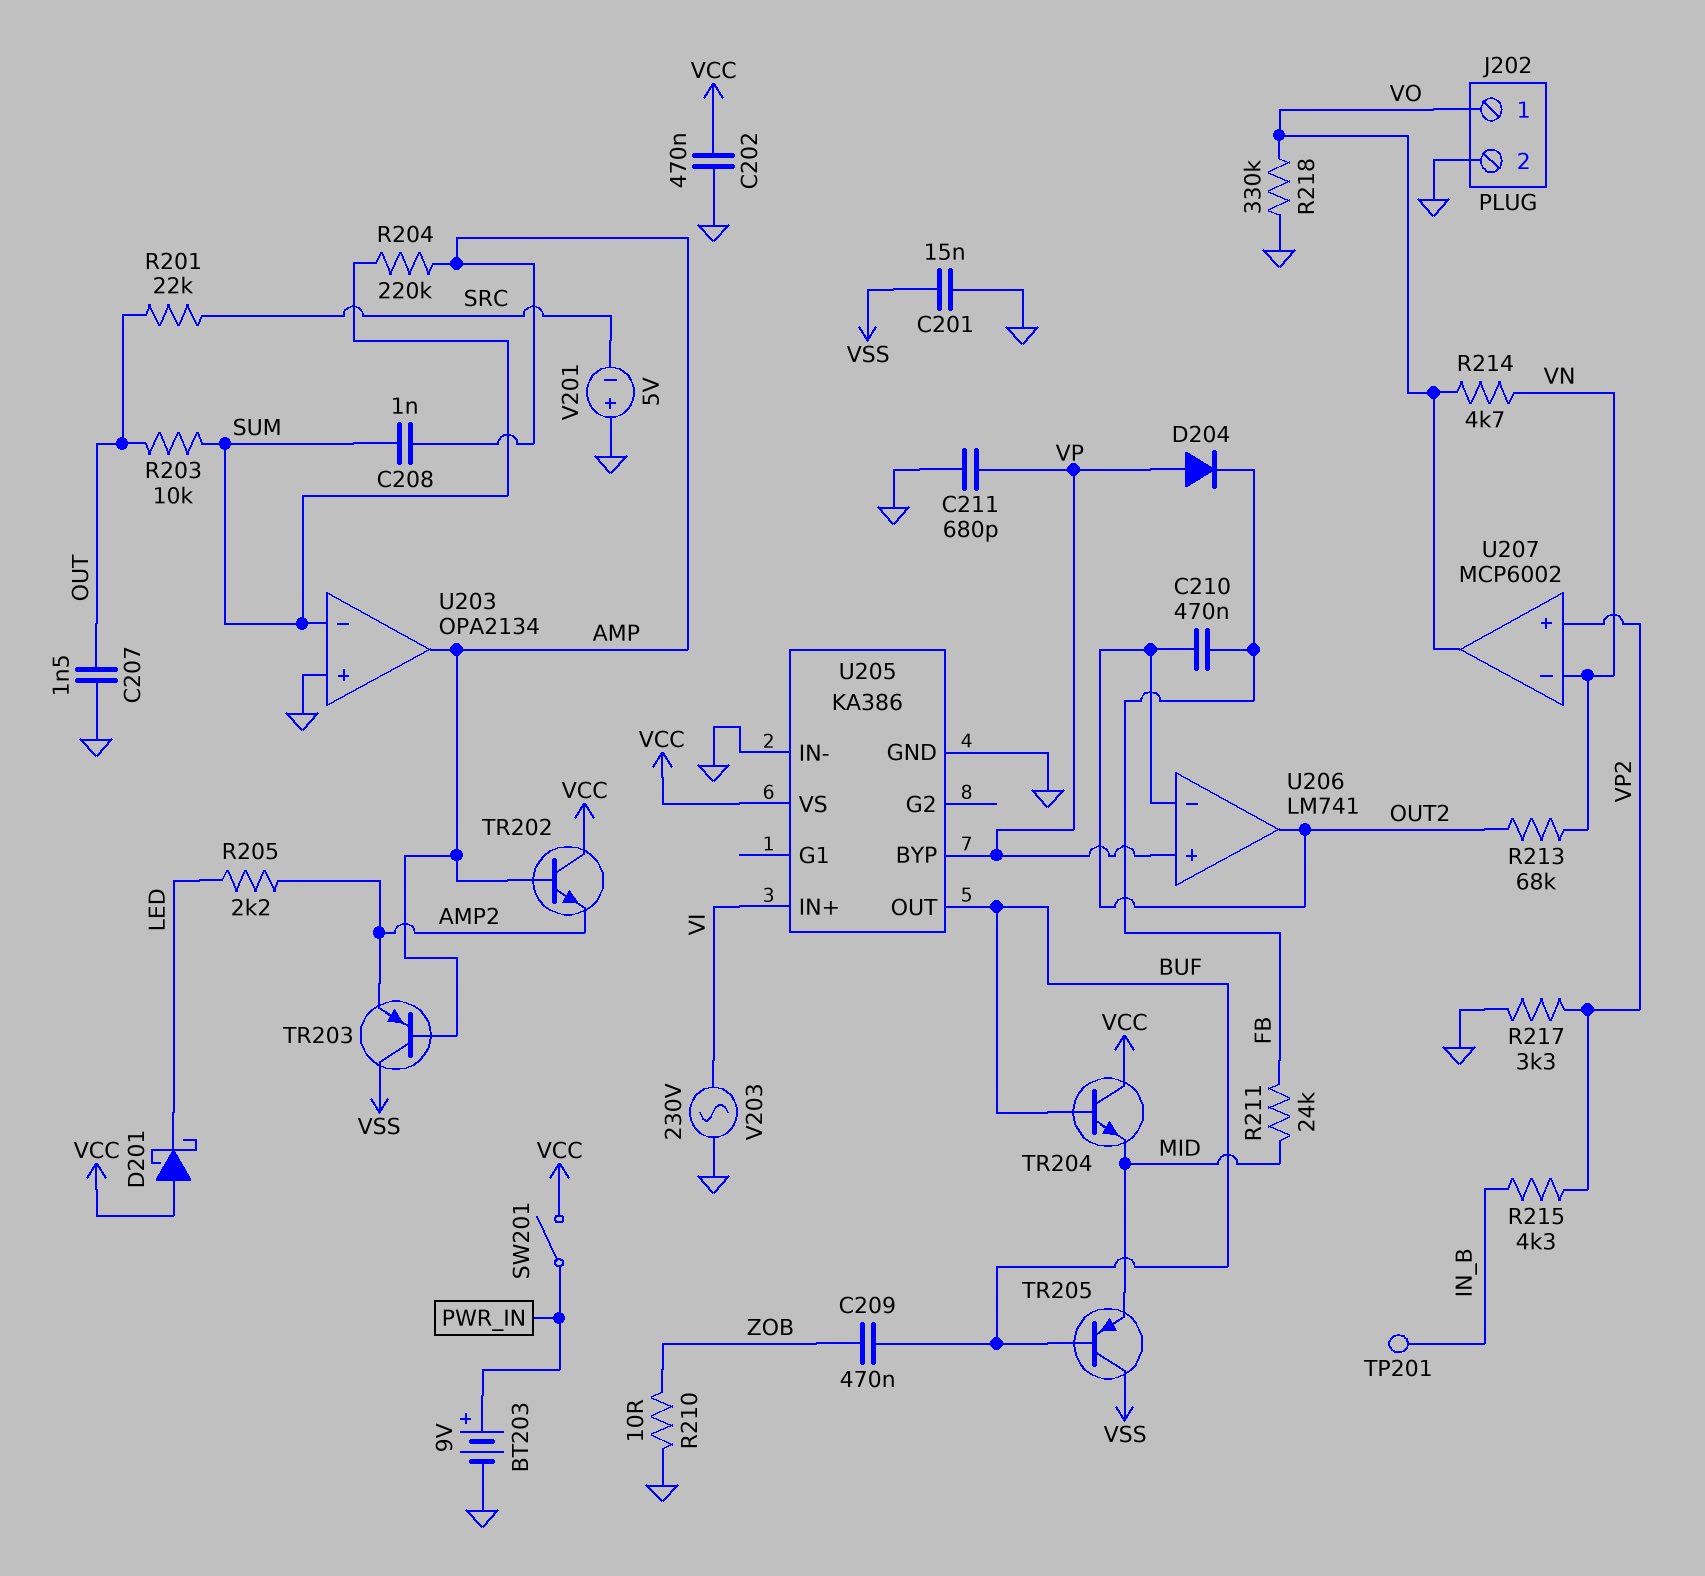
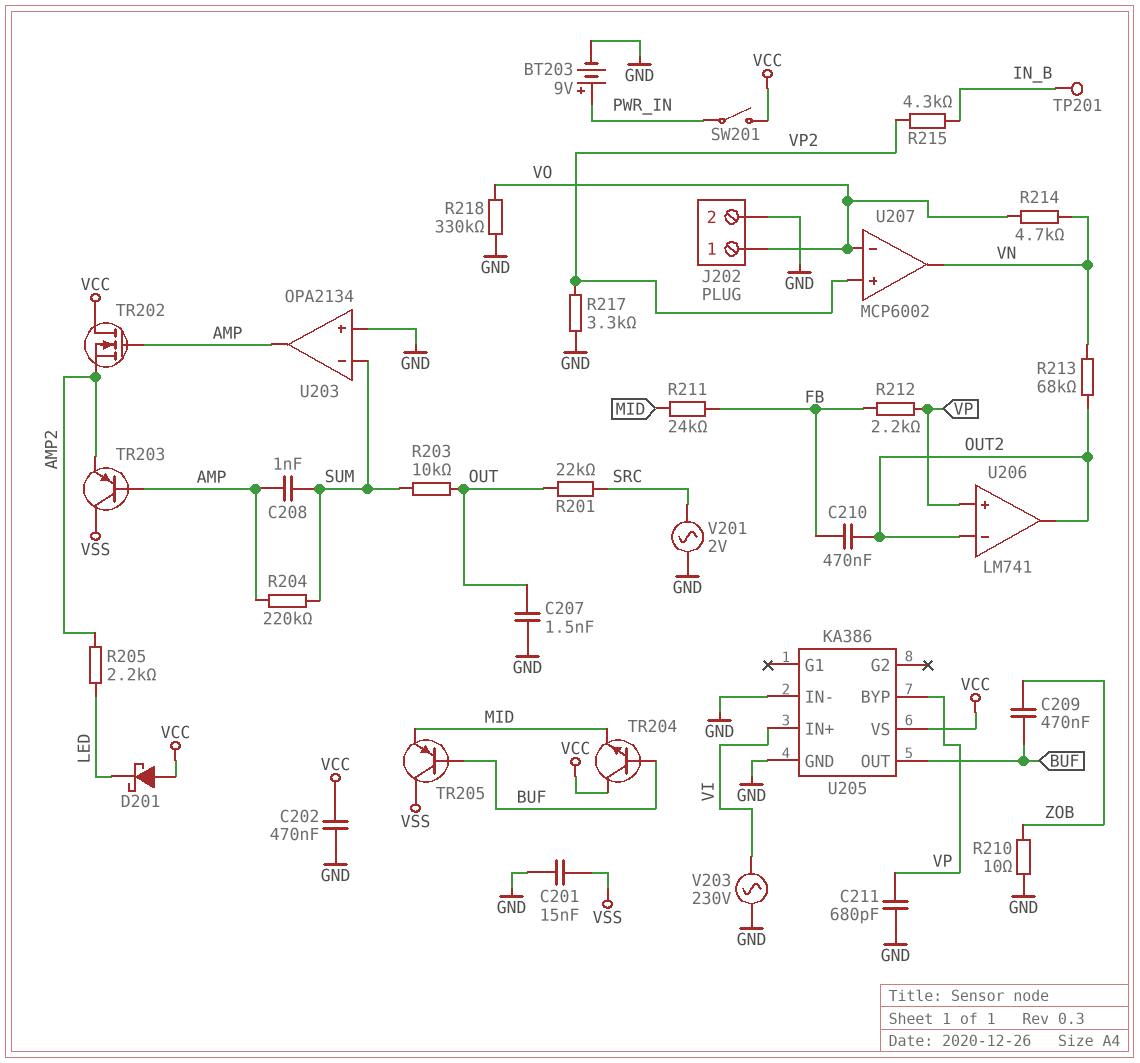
D204: diode (A VP, K FB) -> none
R212: none -> 2.2k (FB, VP)
TR202: NPN (B AMP, C VCC, E AMP2) -> NMOS (G AMP, D VCC, S AMP2)
U207 pin in-: VN -> VO
U207 pin out: VO -> VN
V201: 5V (plus GND, minus SRC) -> AC 2V (GND, SRC)

